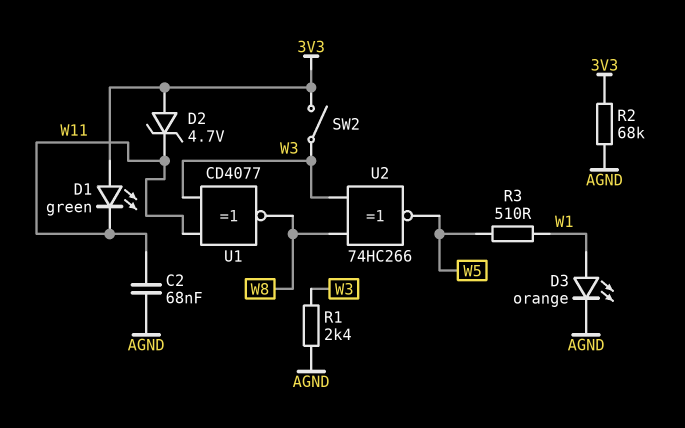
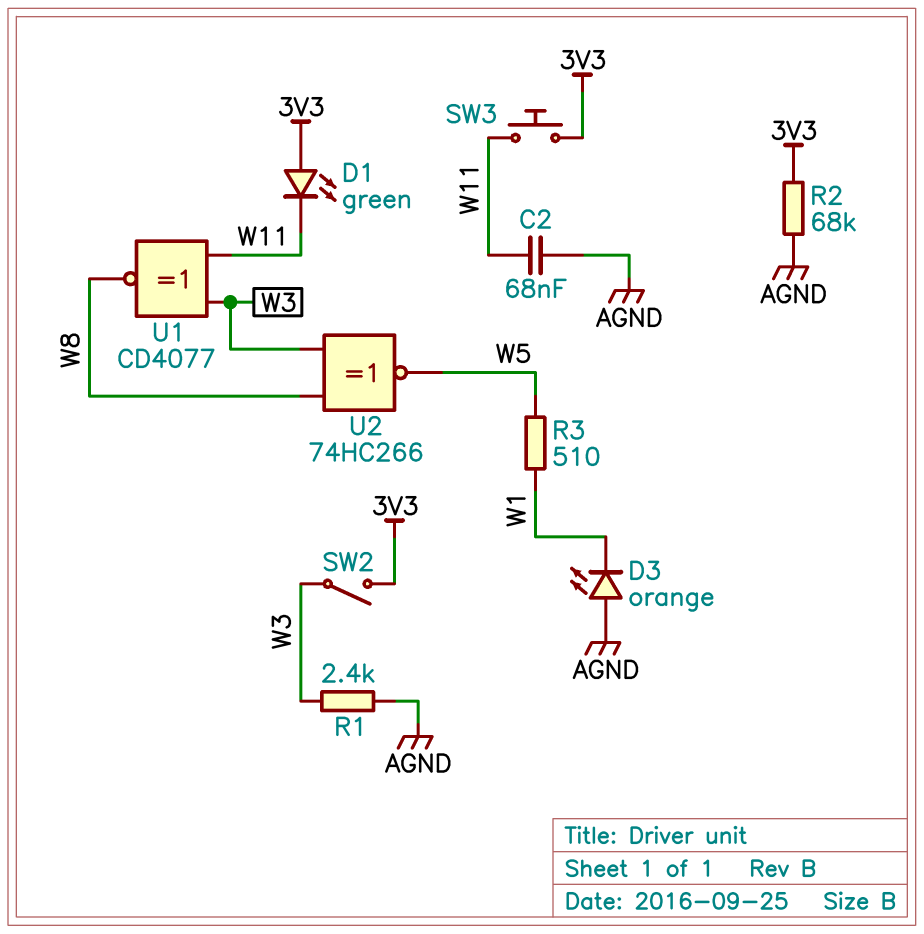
D2: zener 4.7V (A 3V3, K W11) -> none
D3: LED orange (A W1, K AGND) -> LED orange (A AGND, K W1)
SW3: none -> button (3V3, W11)

